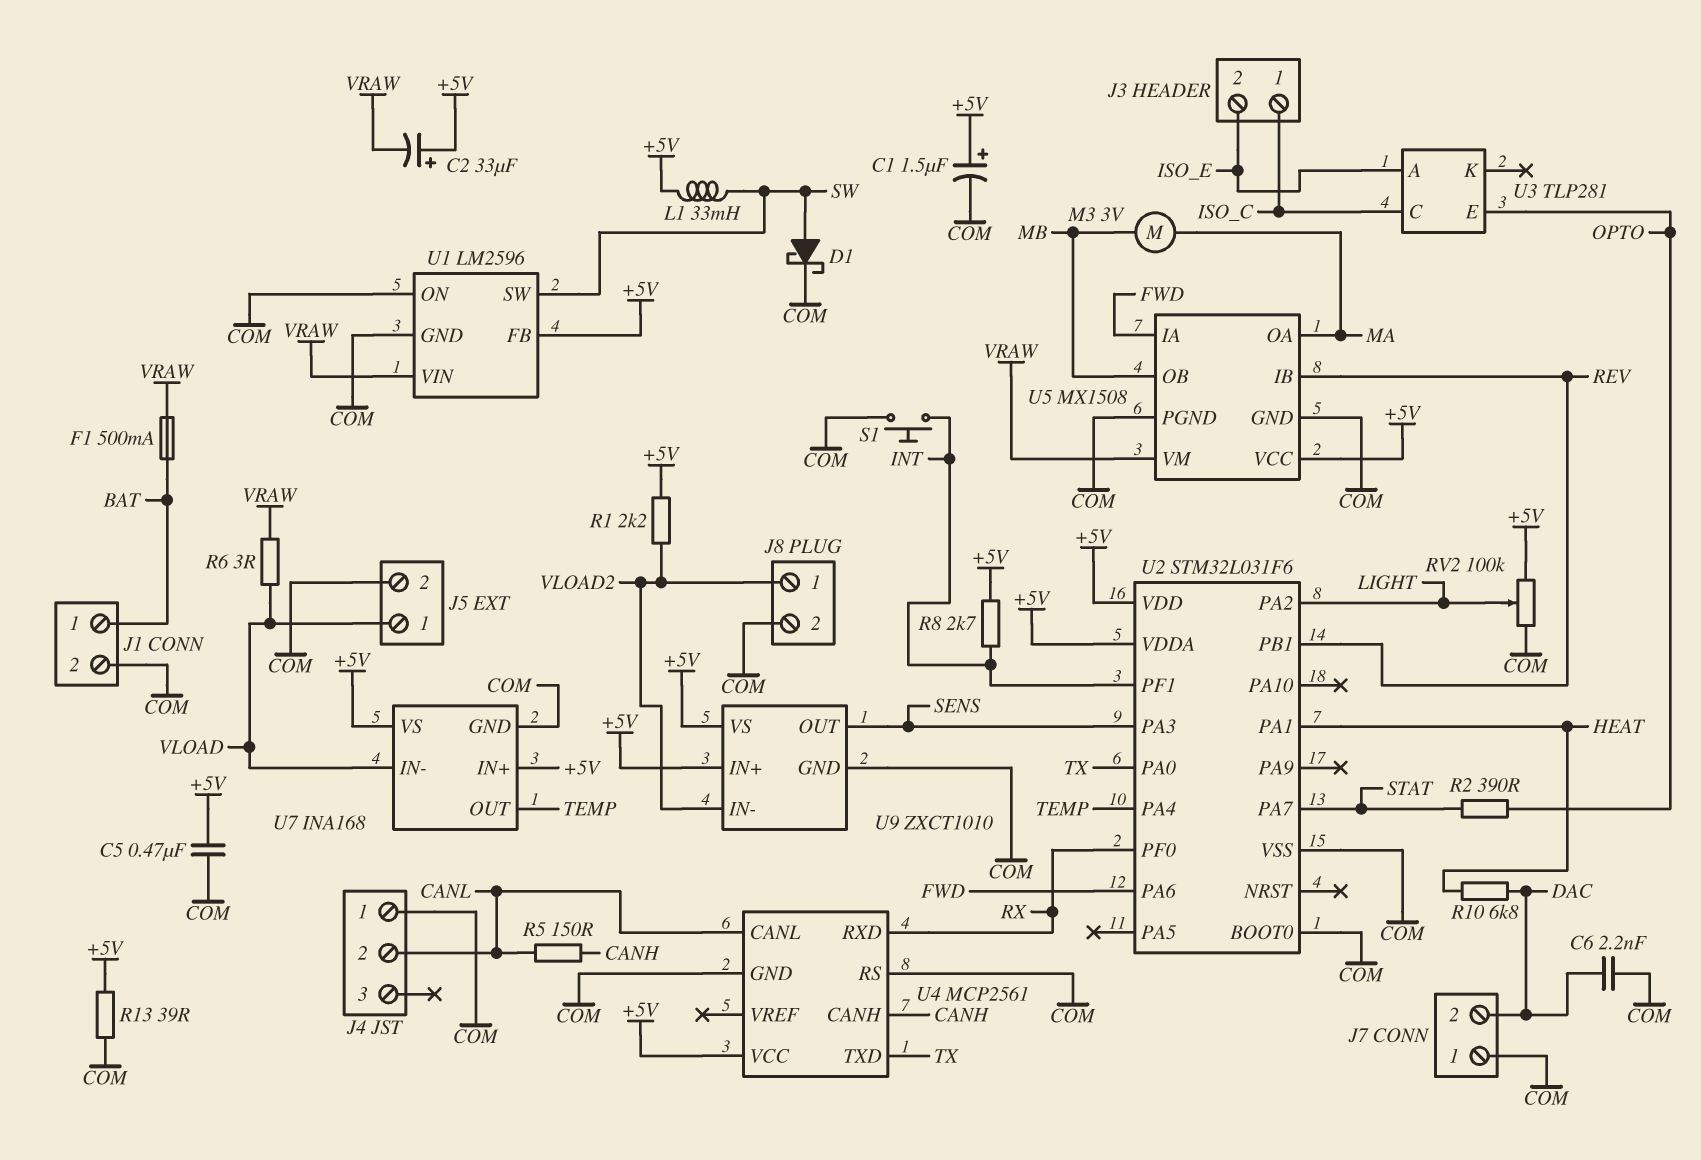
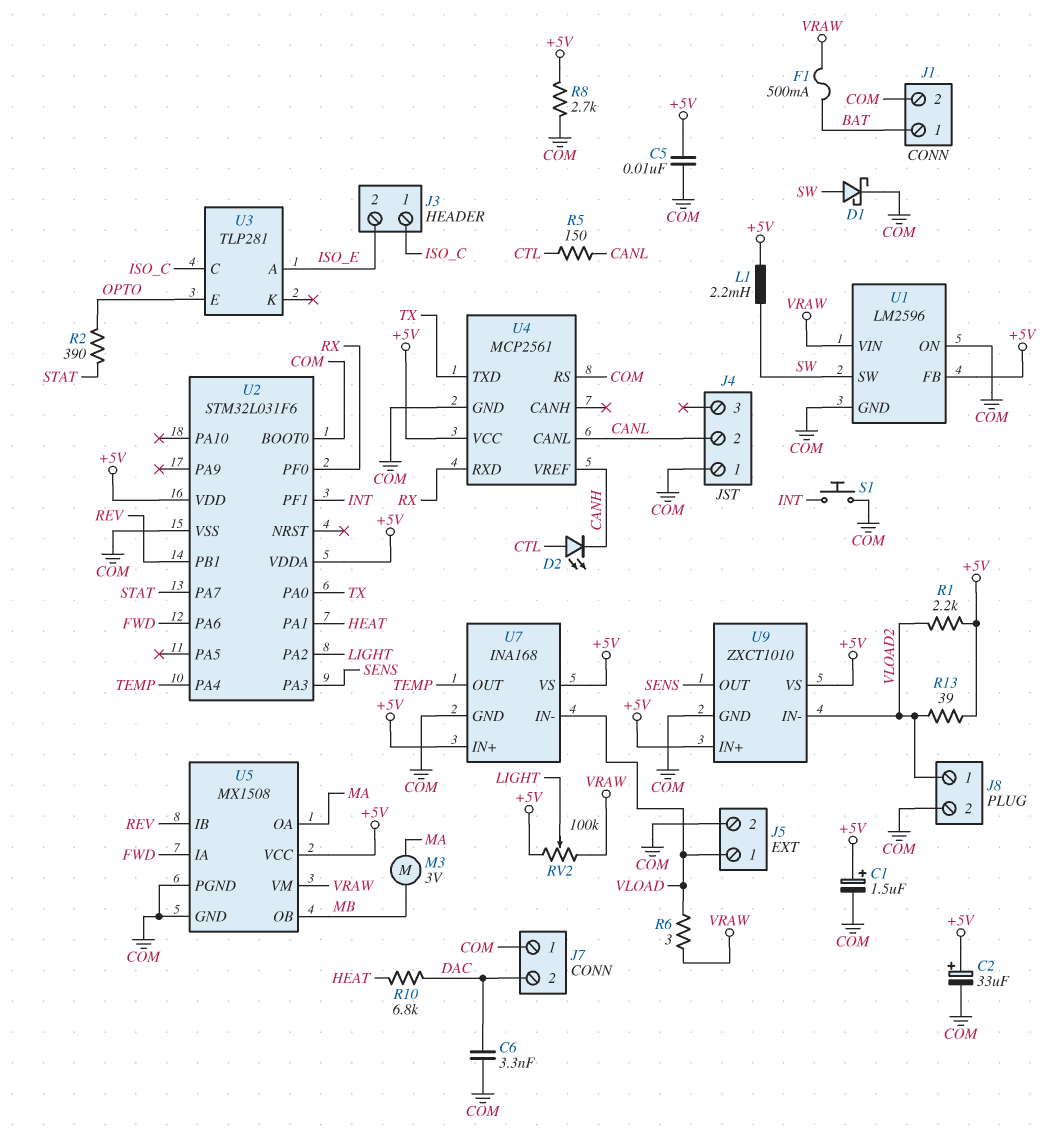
C2: 33uF (plus +5V, minus VRAW) -> 33uF (plus +5V, minus COM)
C5: 470nF (+5V, COM) -> 10nF (+5V, COM)
C6: 2.2nF (COM, DAC) -> 3.3nF (COM, DAC)
D2: none -> LED (A CTL, K CANH)
L1: 33mH (+5V, SW) -> 2.2mH (+5V, SW)
R5: 150 (CANH, CANL) -> 150 (CANL, CTL)
R8: 2.7k (+5V, INT) -> 2.7k (+5V, COM)
R13: 39 (+5V, COM) -> 39 (+5V, VLOAD2)
RV2: 100k (+5V, COM, wiper LIGHT) -> 100k (+5V, VRAW, wiper LIGHT)
U4 pin CANH: CANH -> none
U4 pin VREF: none -> CANH

